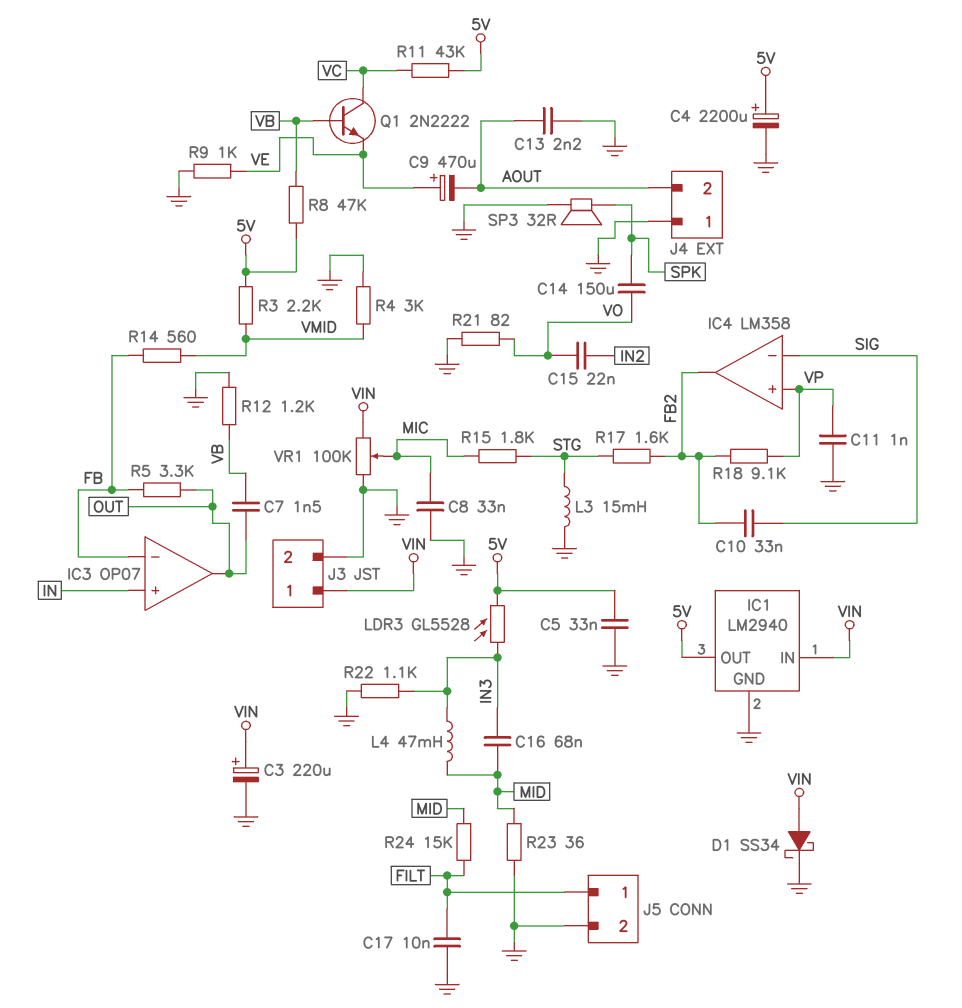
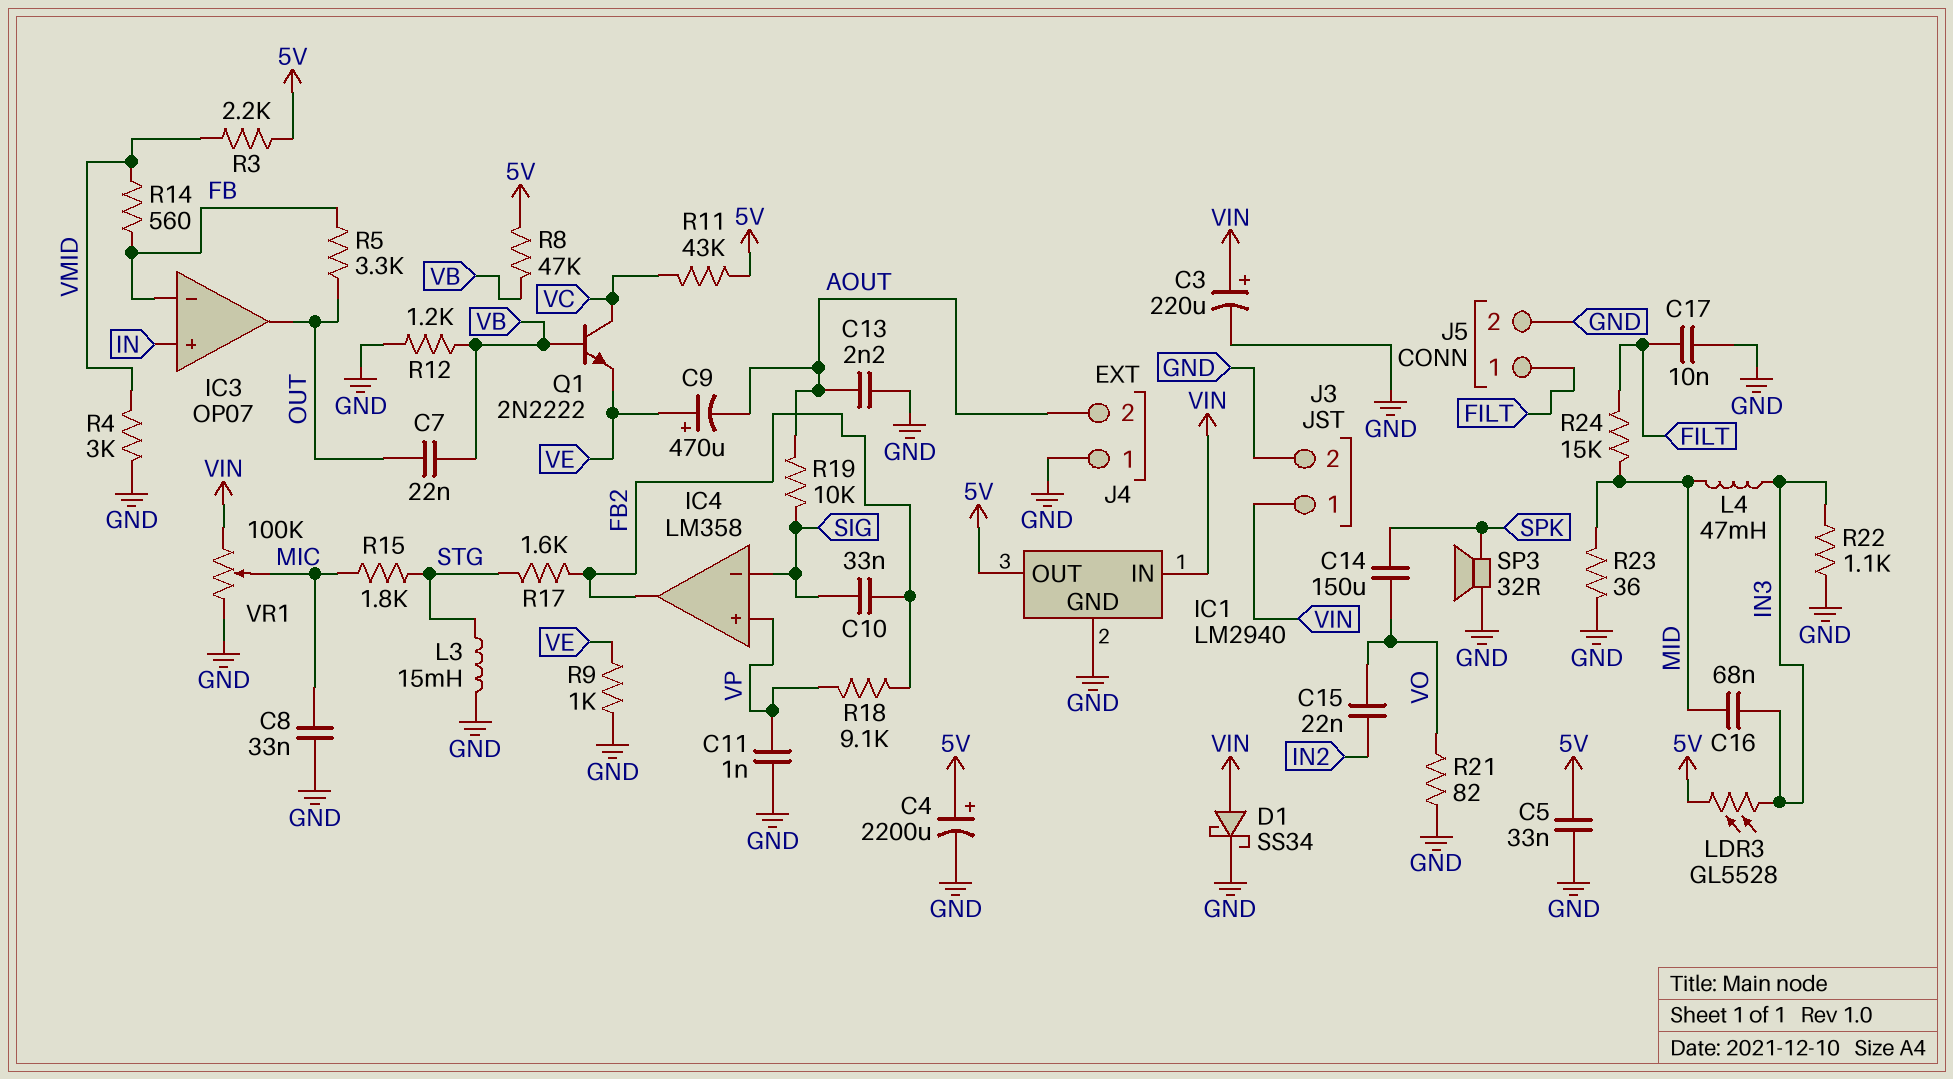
C7: 1.5nF (OUT, VB) -> 22nF (OUT, VB)
R19: none -> 10k (AOUT, SIG)

